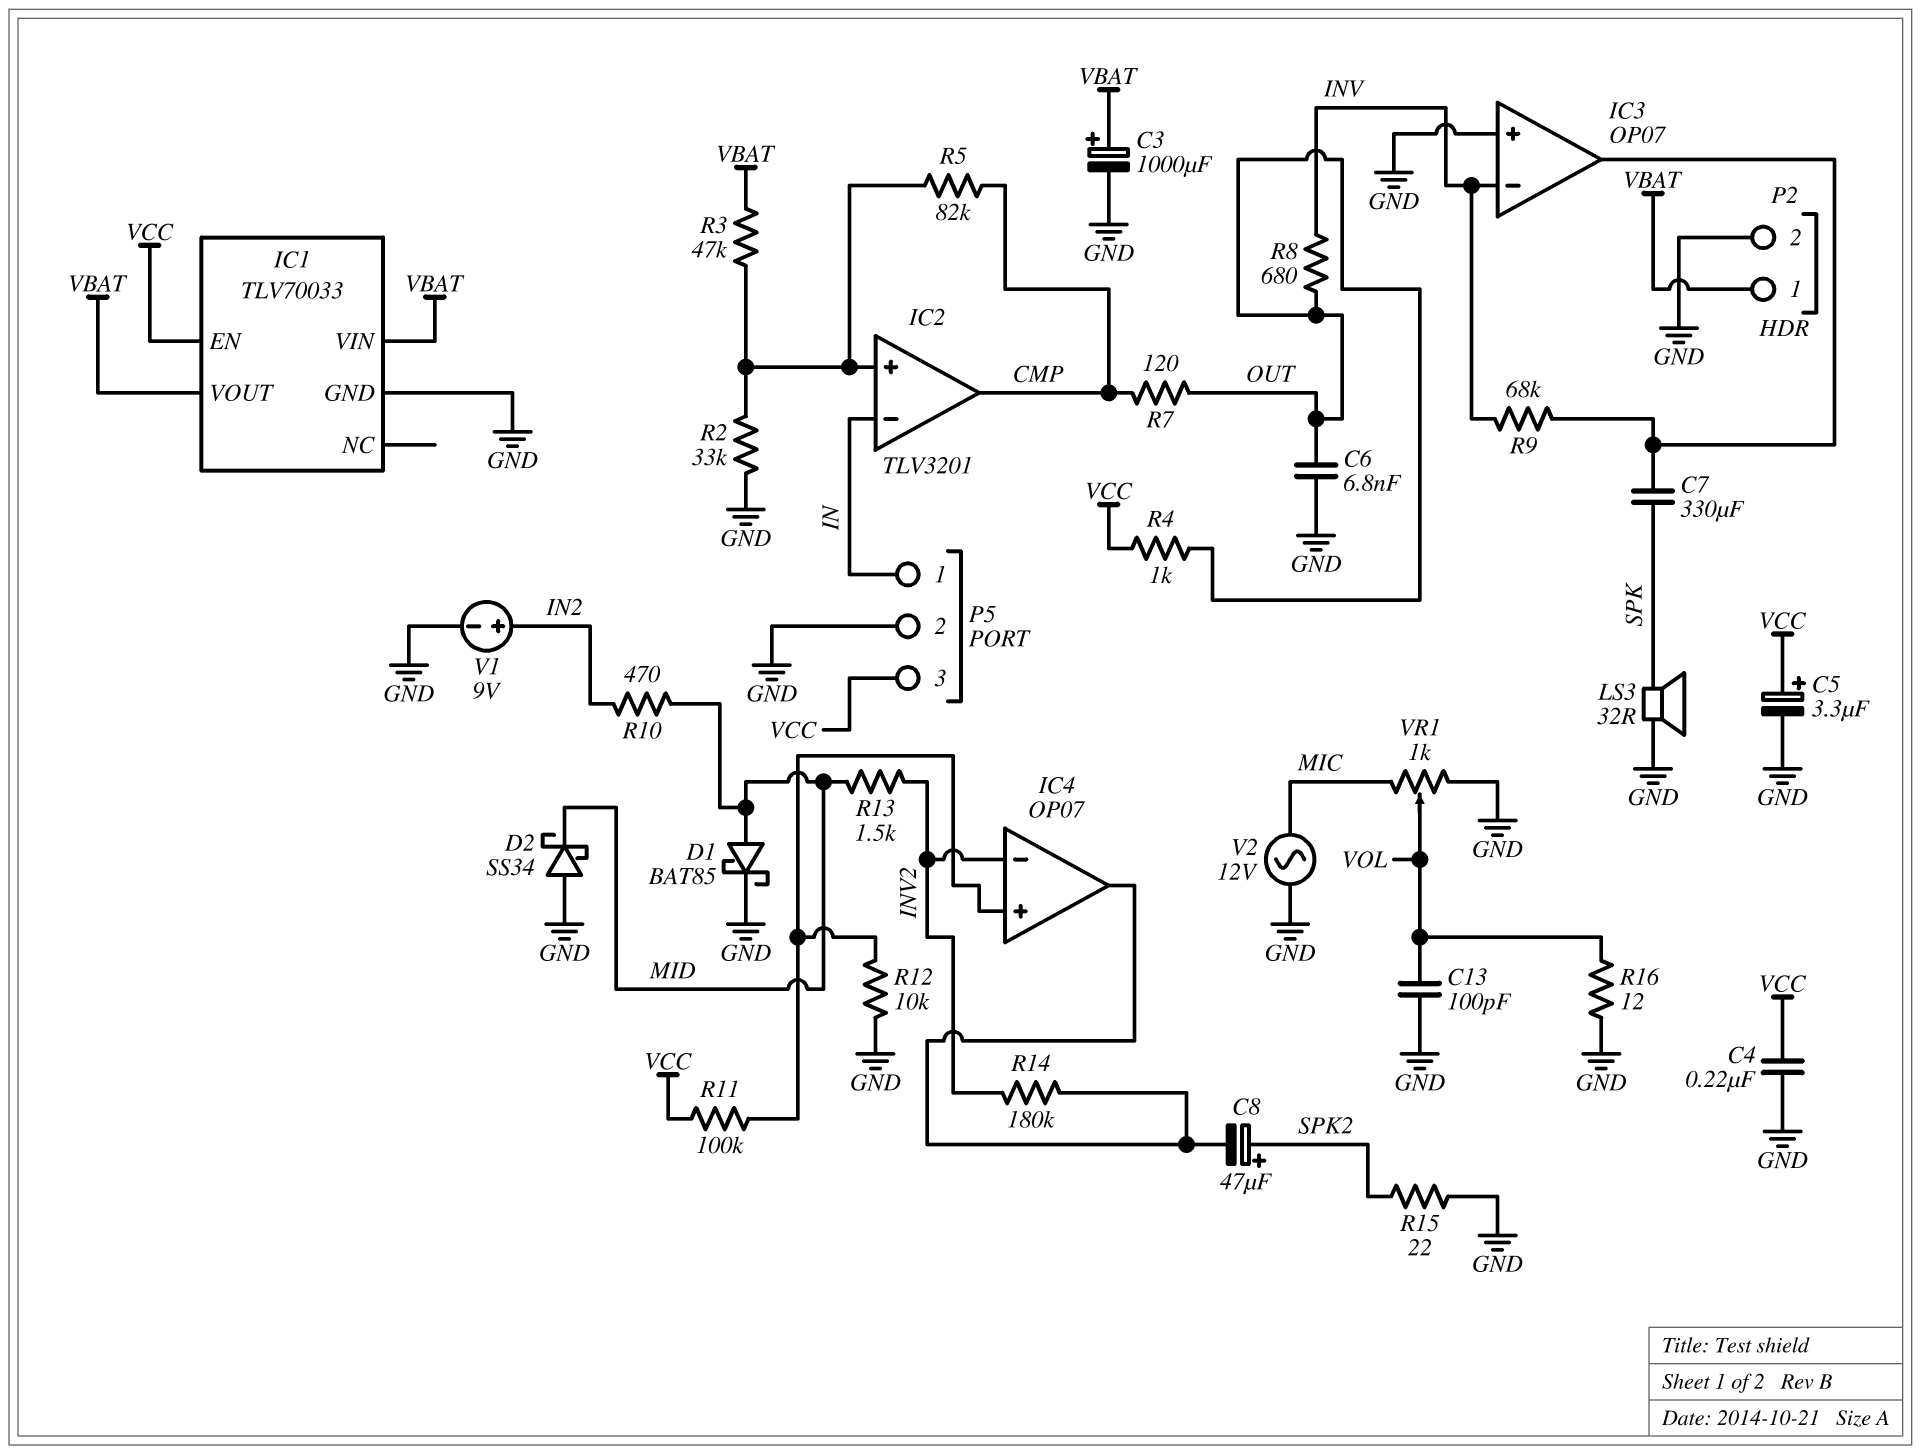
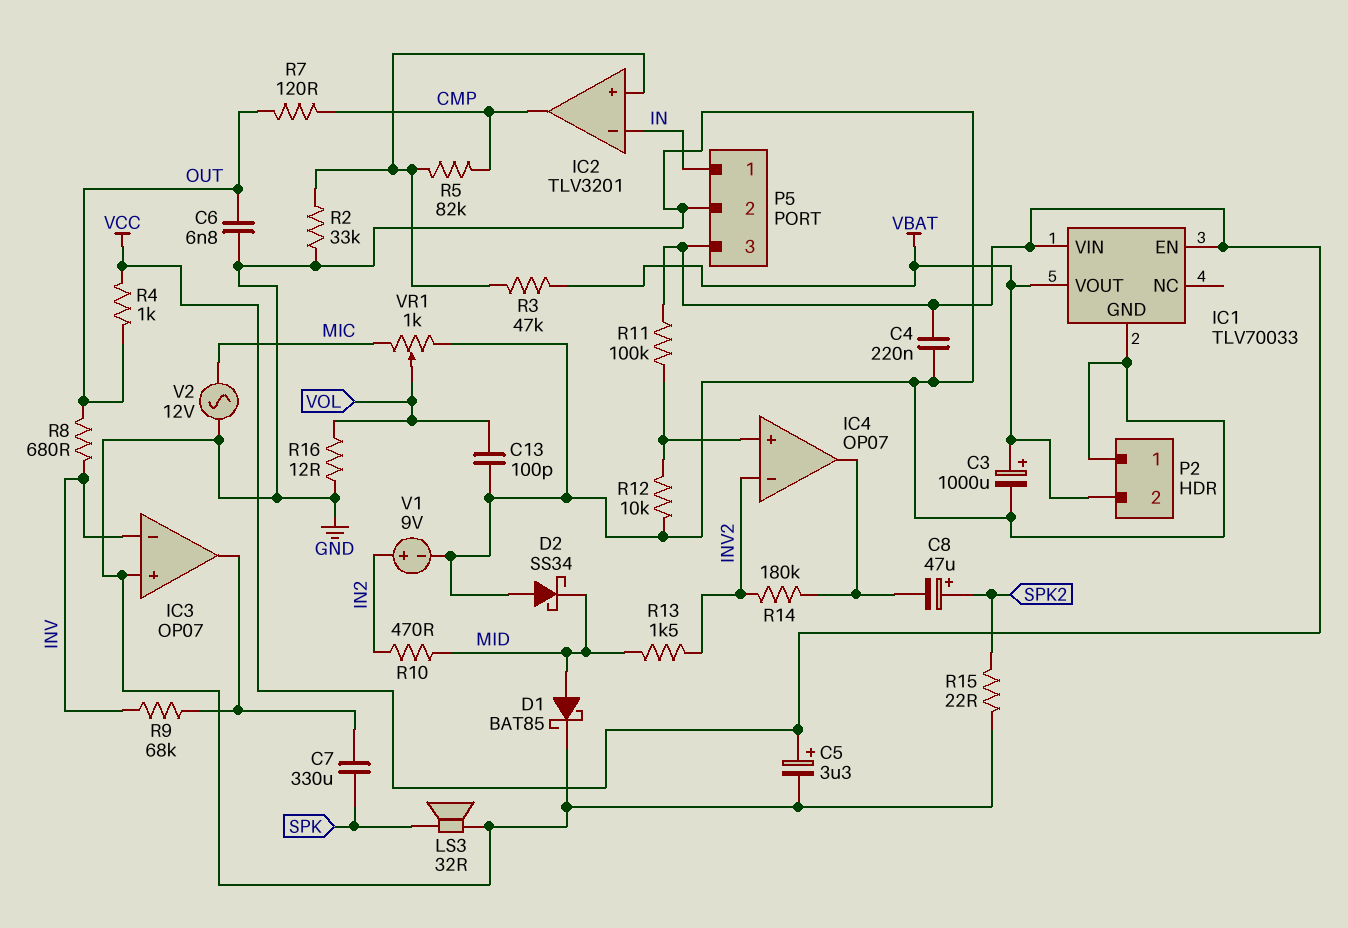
IC1 pin VIN: VBAT -> VCC
P2 pin 1: VBAT -> GND
P2 pin 2: GND -> VBAT

